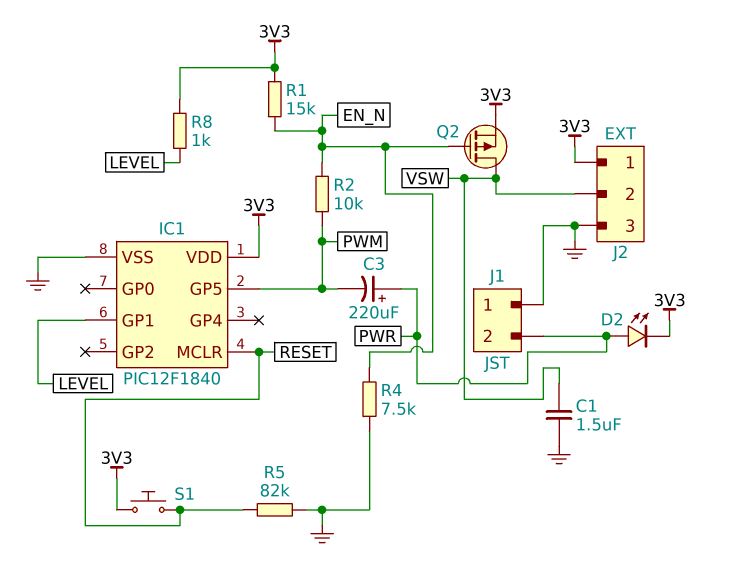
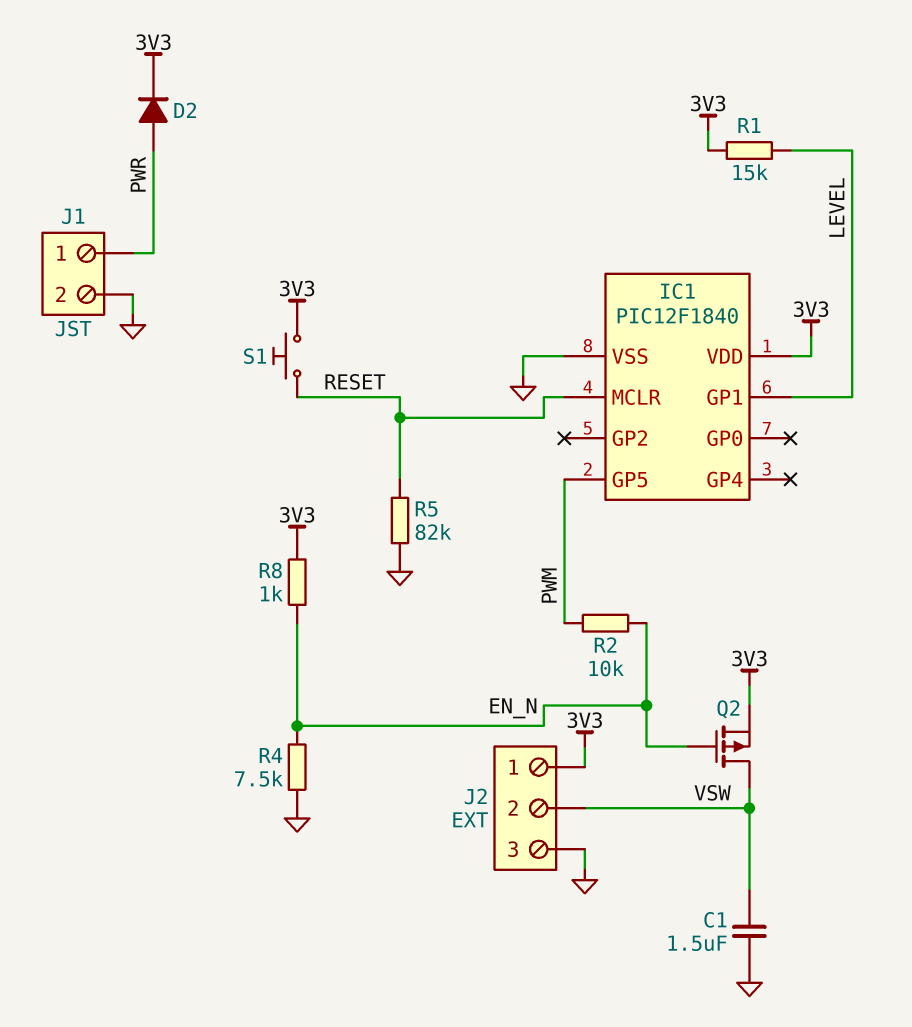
C3: 220uF (plus PWR, minus PWM) -> none
D2: LED (A PWR, K 3V3) -> diode (A PWR, K 3V3)
J1 pin 1: GND -> PWR
J1 pin 2: PWR -> GND
R1: 15k (3V3, EN_N) -> 15k (3V3, LEVEL)
R8: 1k (3V3, LEVEL) -> 1k (3V3, EN_N)

